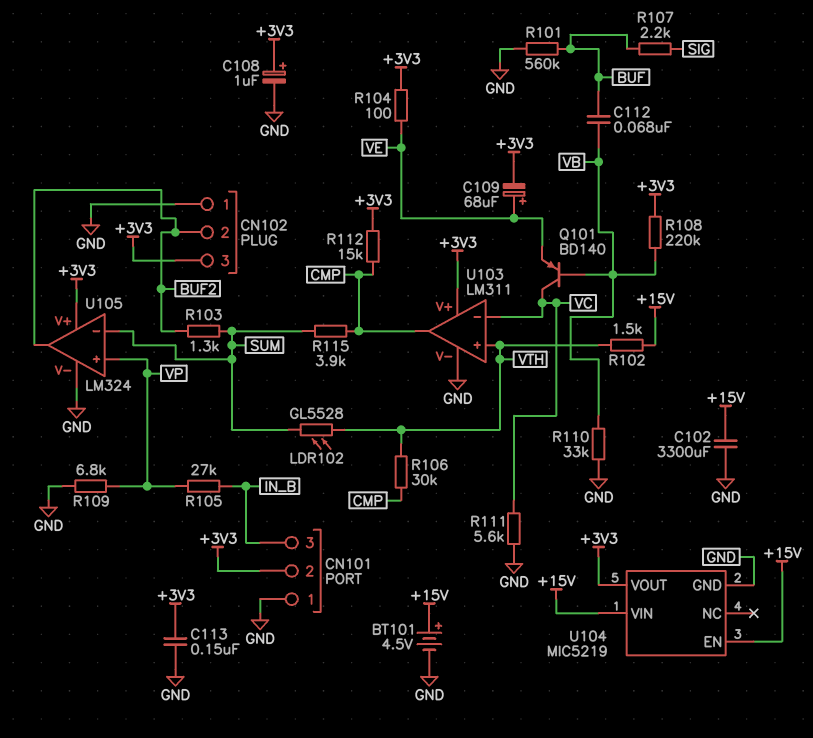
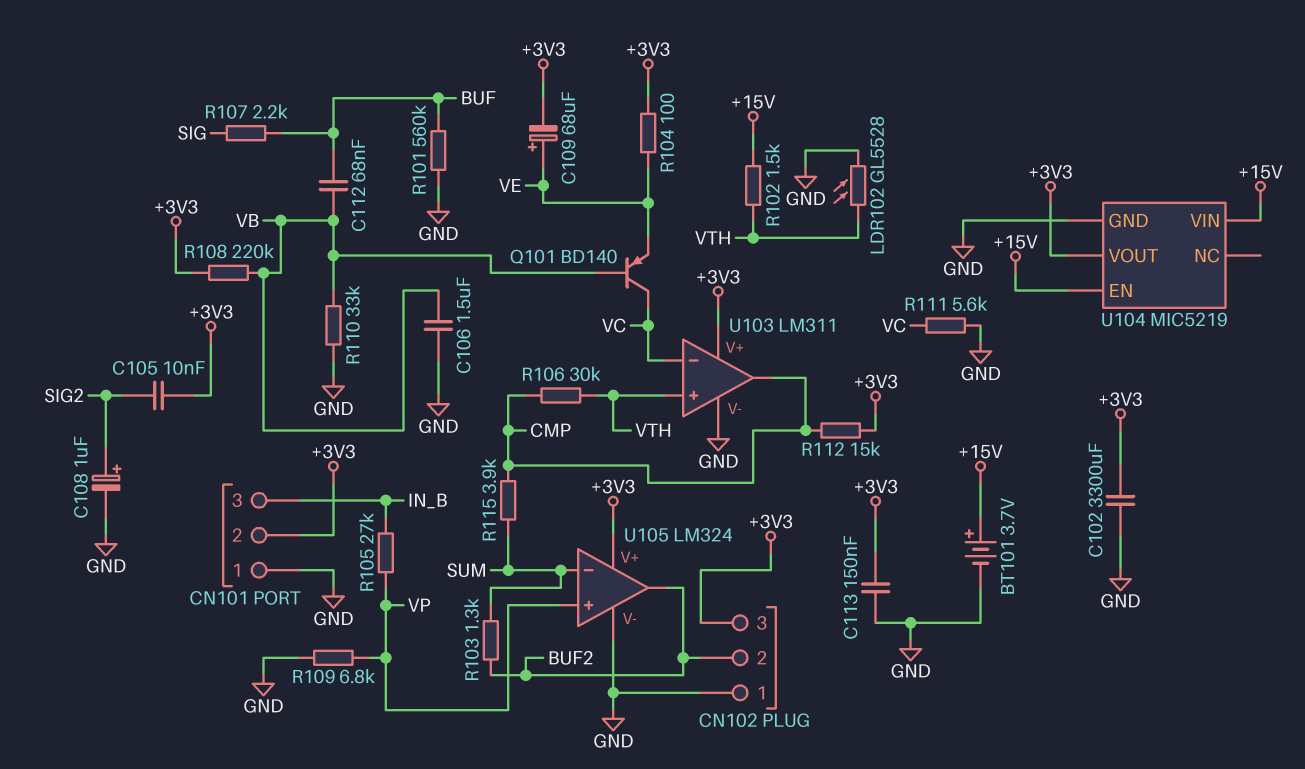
BT101: 4.5V (plus +15V, minus GND) -> 3.7V (plus +15V, minus GND)
C102: 3300uF (+15V, GND) -> 3300uF (+3V3, GND)
C105: none -> 10nF (+3V3, SIG2)
C106: none -> 1.5uF (GND, VB)
C108: 1uF (plus +3V3, minus GND) -> 1uF (plus SIG2, minus GND)
LDR102: GL5528 (SUM, VTH) -> GL5528 (GND, VTH)

